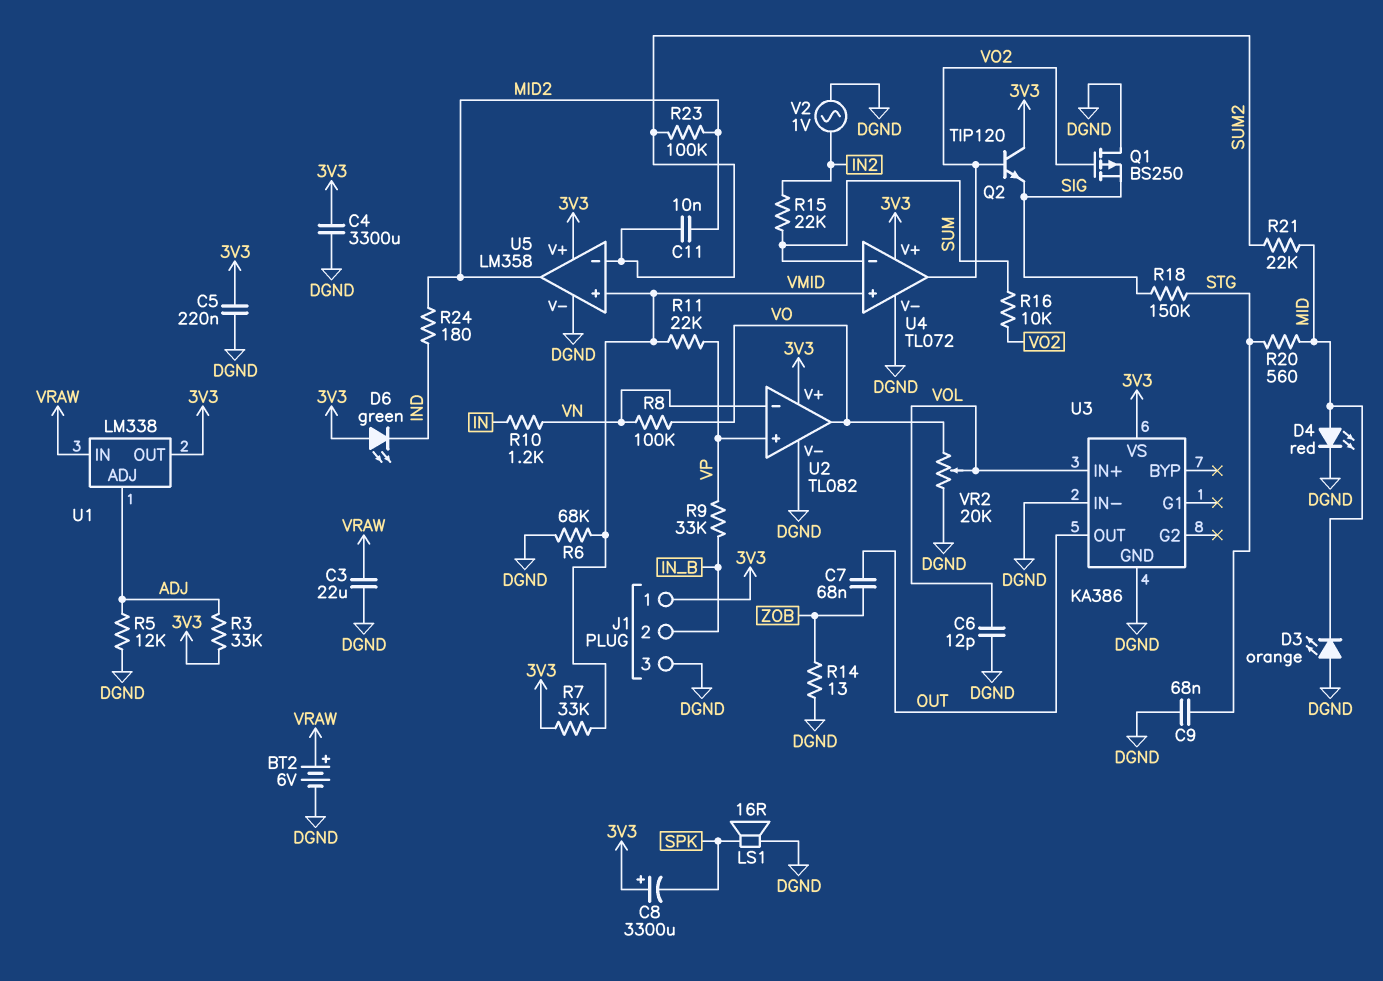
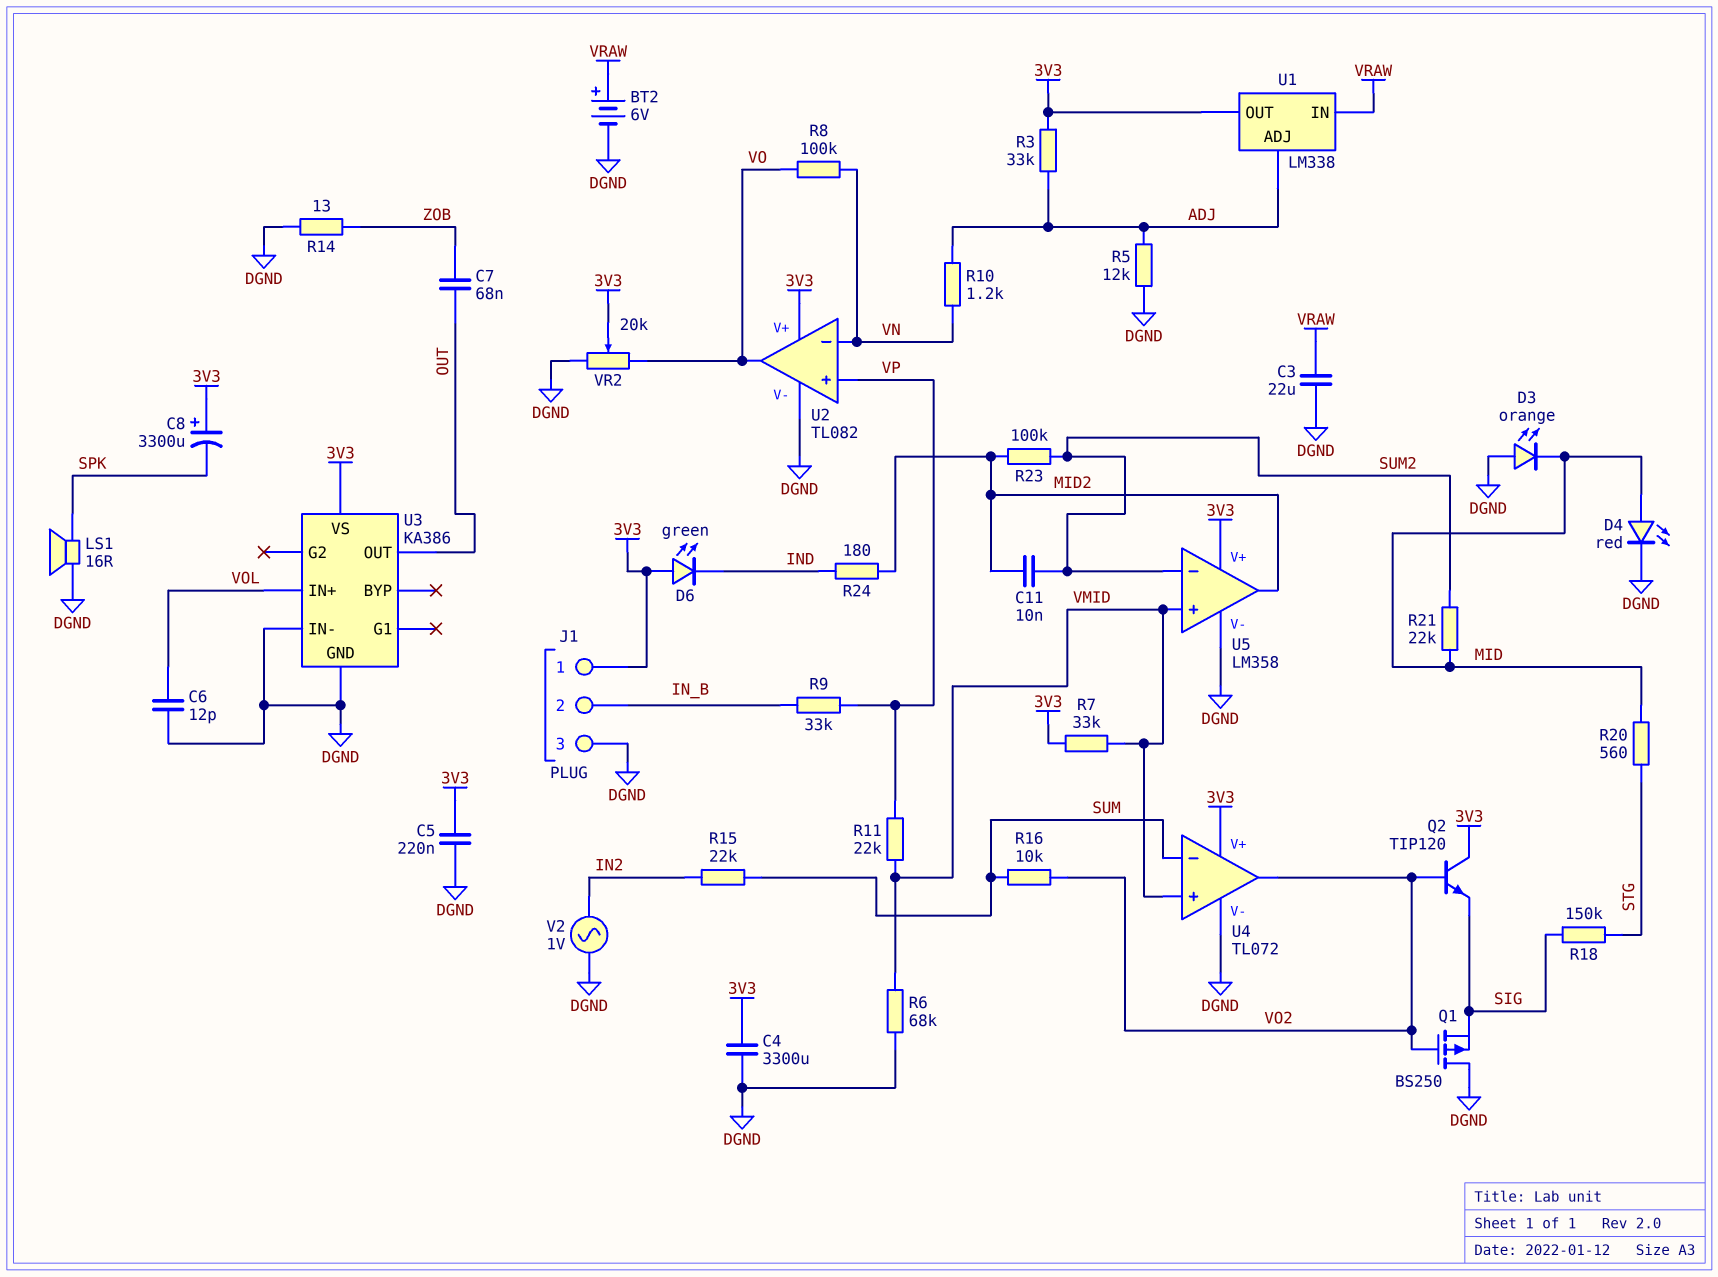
C9: 68nF (DGND, STG) -> none
R10: 1.2k (IN, VN) -> 1.2k (ADJ, VN)
VR2: 20k (DGND, VO, wiper VOL) -> 20k (DGND, VO, wiper 3V3)

